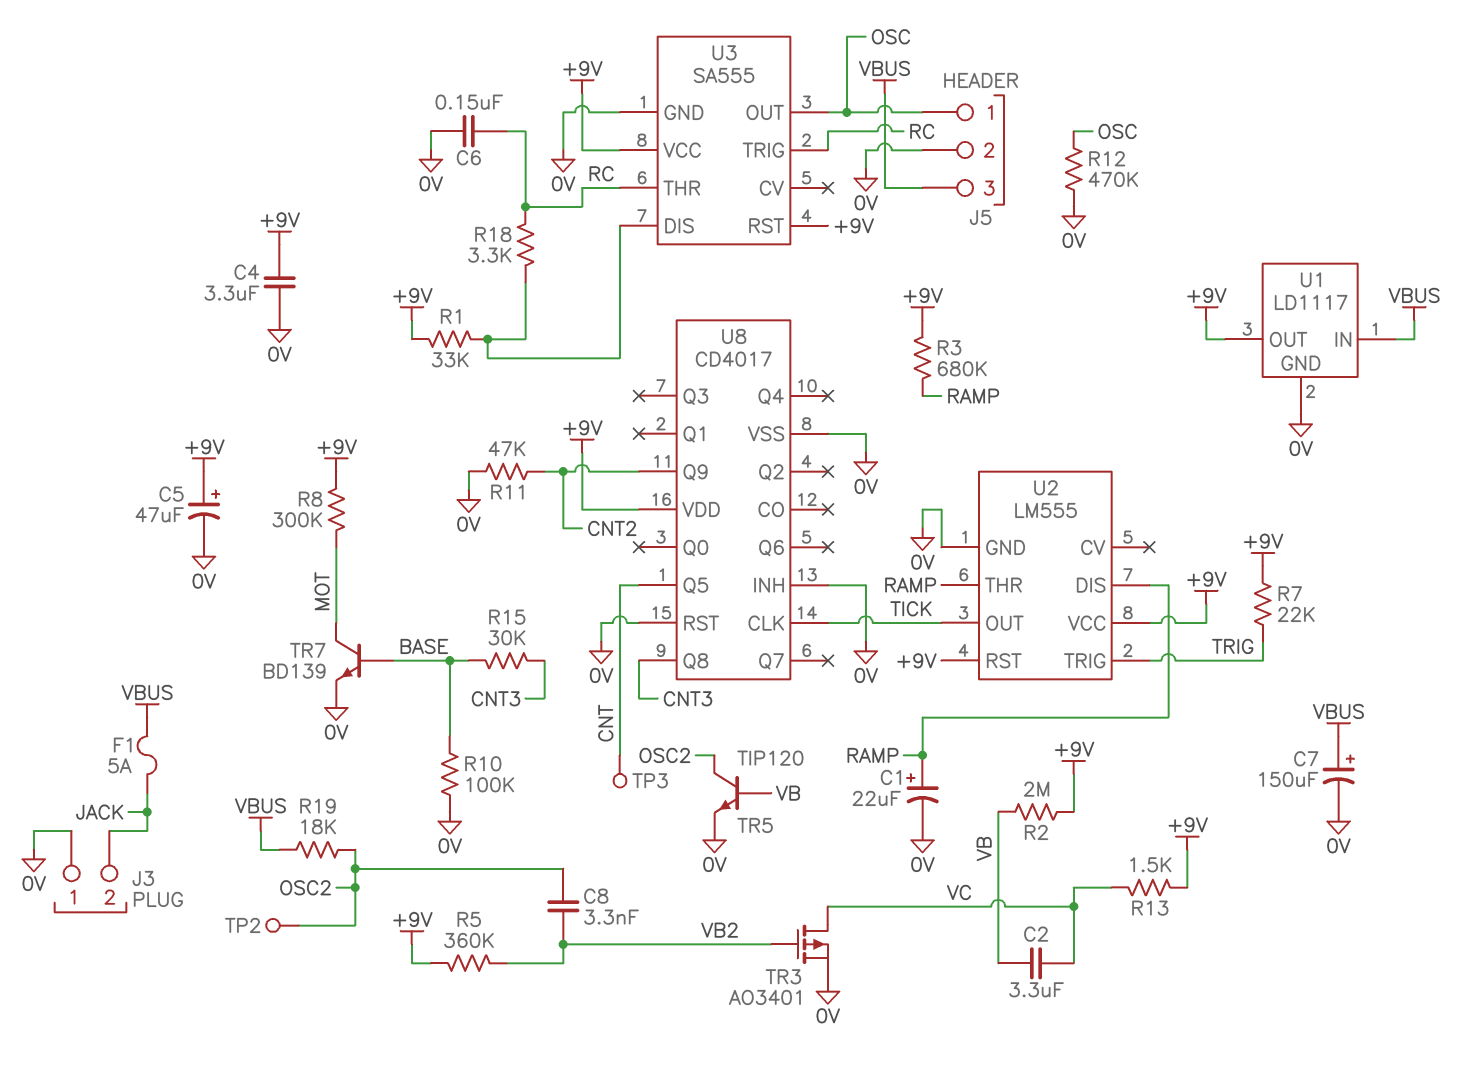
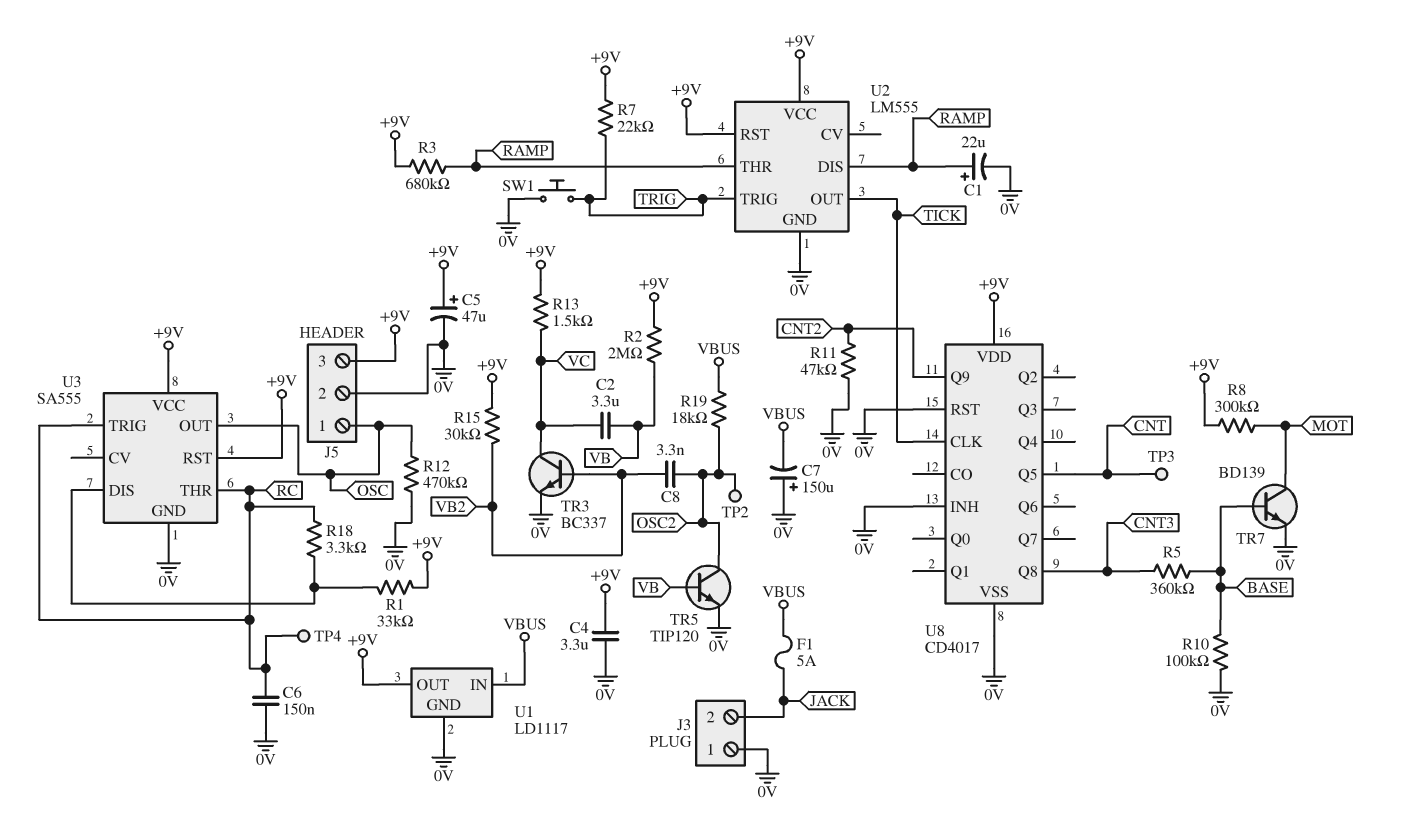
C7: 150uF (plus VBUS, minus 0V) -> 150uF (plus 0V, minus VBUS)
J5 pin 3: VBUS -> +9V
R5: 360k (+9V, VB2) -> 360k (BASE, CNT3)
R15: 30k (BASE, CNT3) -> 30k (+9V, VB2)
SW1: none -> button (0V, TRIG)
TP4: none -> test point (RC)
TR3: PMOS AO3401 (G VB2, D VC, S 0V) -> NPN BC337 (B VB2, C VC, E 0V)

